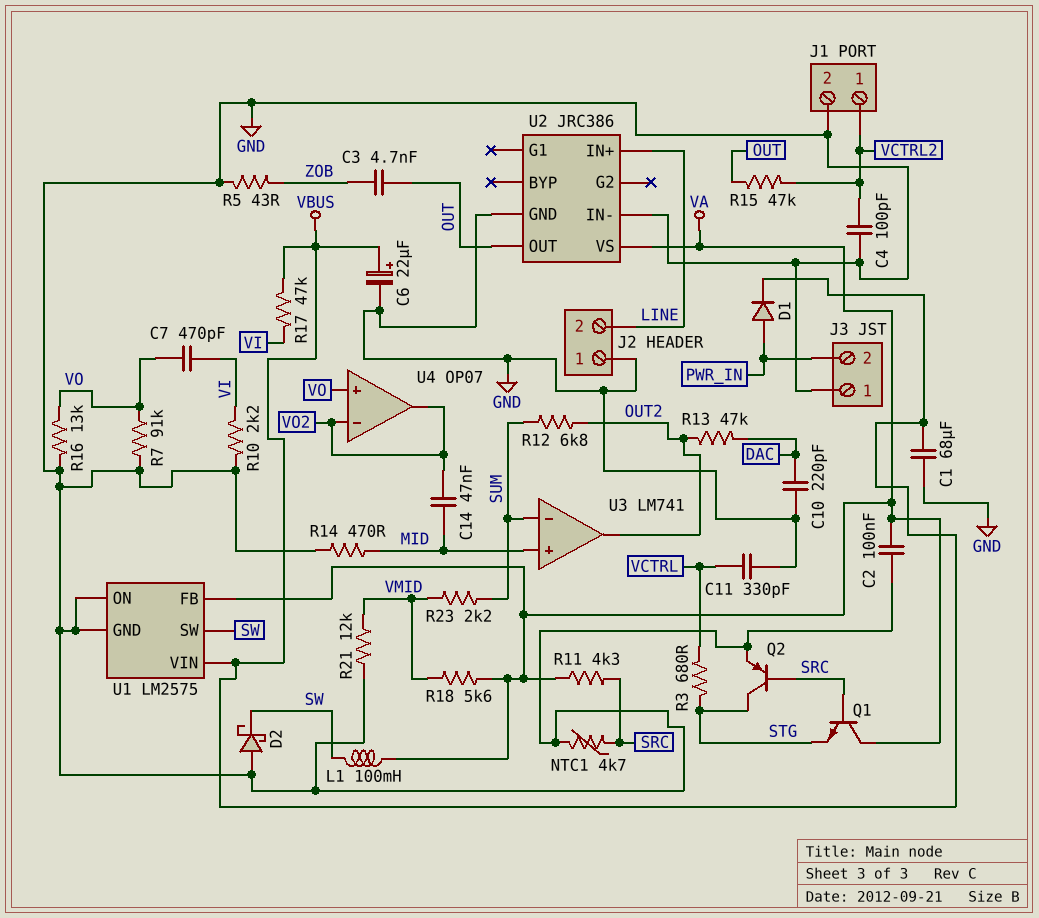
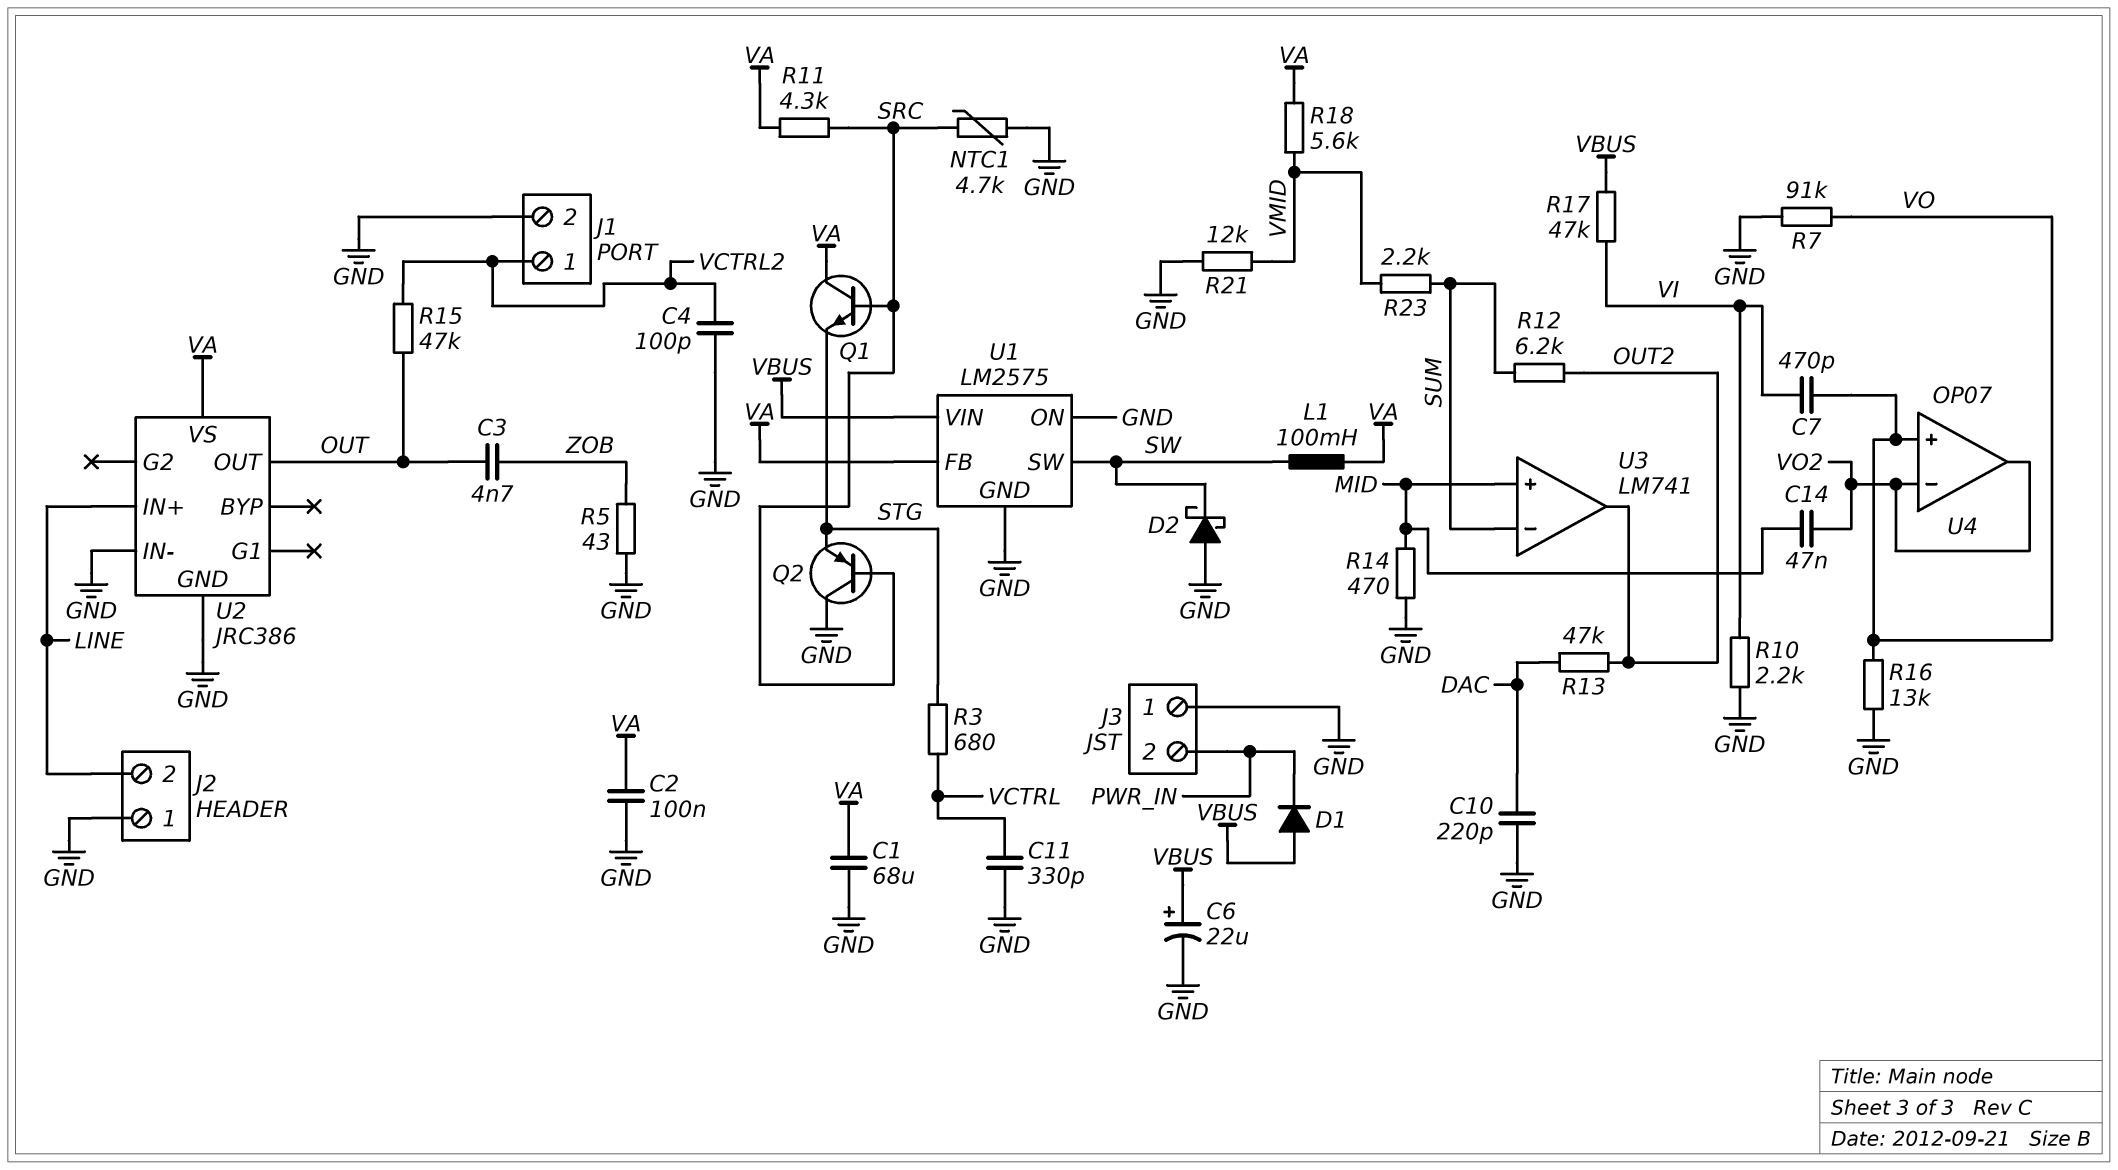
C1: 68uF (GND, VBUS) -> 68uF (GND, VA)
D1: diode (A PWR_IN, K VBUS) -> diode (A VBUS, K PWR_IN)
Q2: PNP (B SRC, C STG, E GND) -> PNP (B SRC, C GND, E STG)
R12: 6.8k (OUT2, SUM) -> 6.2k (OUT2, SUM)

